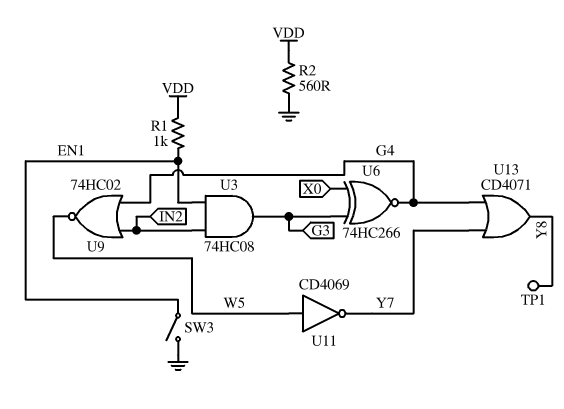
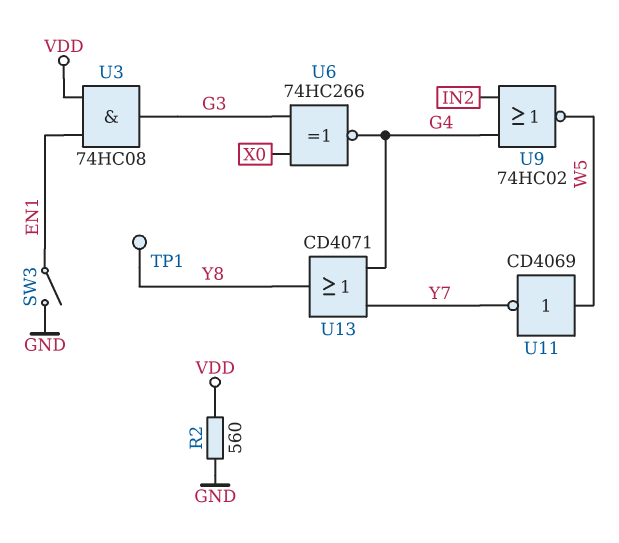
R1: 1k (EN1, VDD) -> none
U3: AND 74HC08 (in EN1, in IN2, out G3) -> AND 74HC08 (in EN1, in VDD, out G3)

